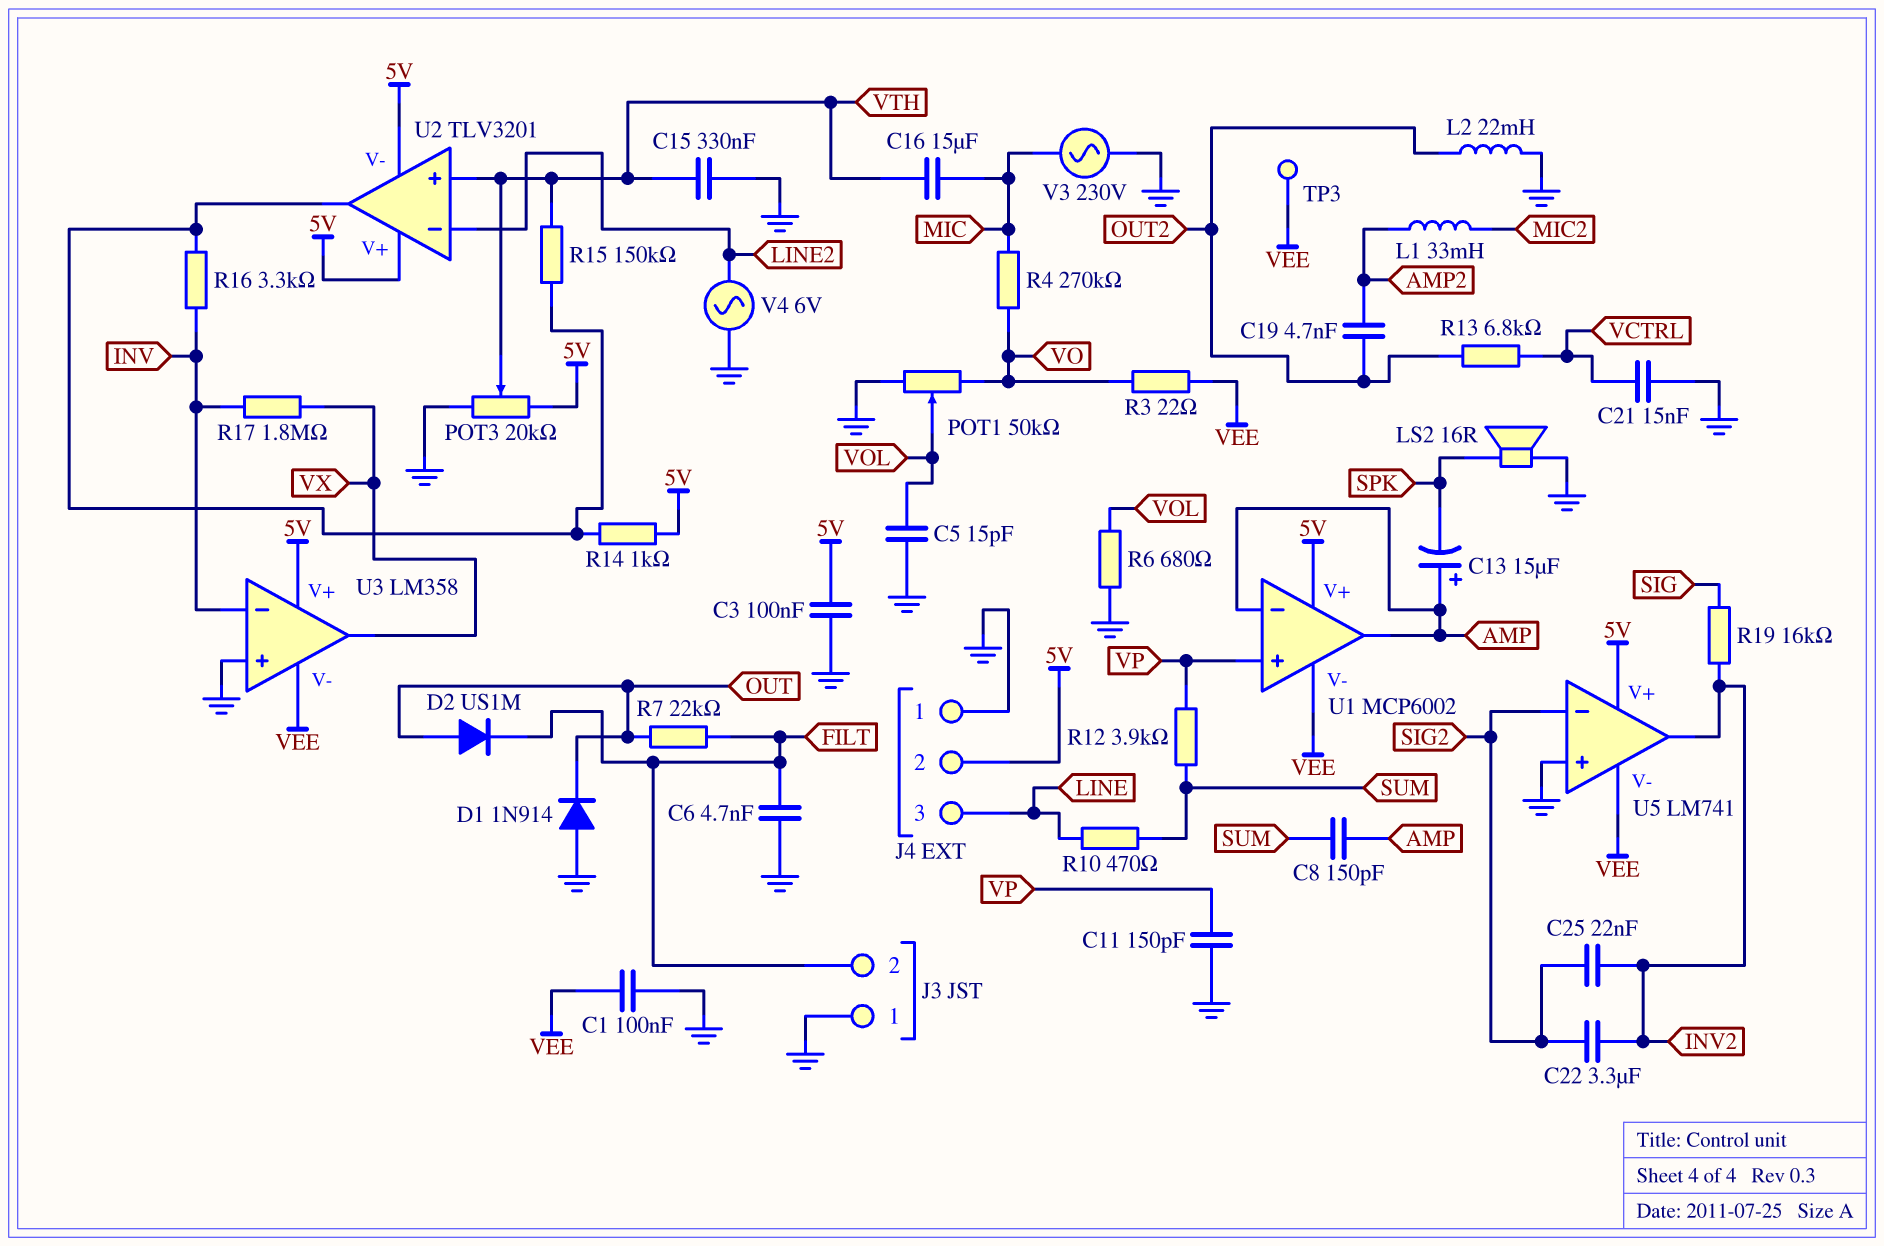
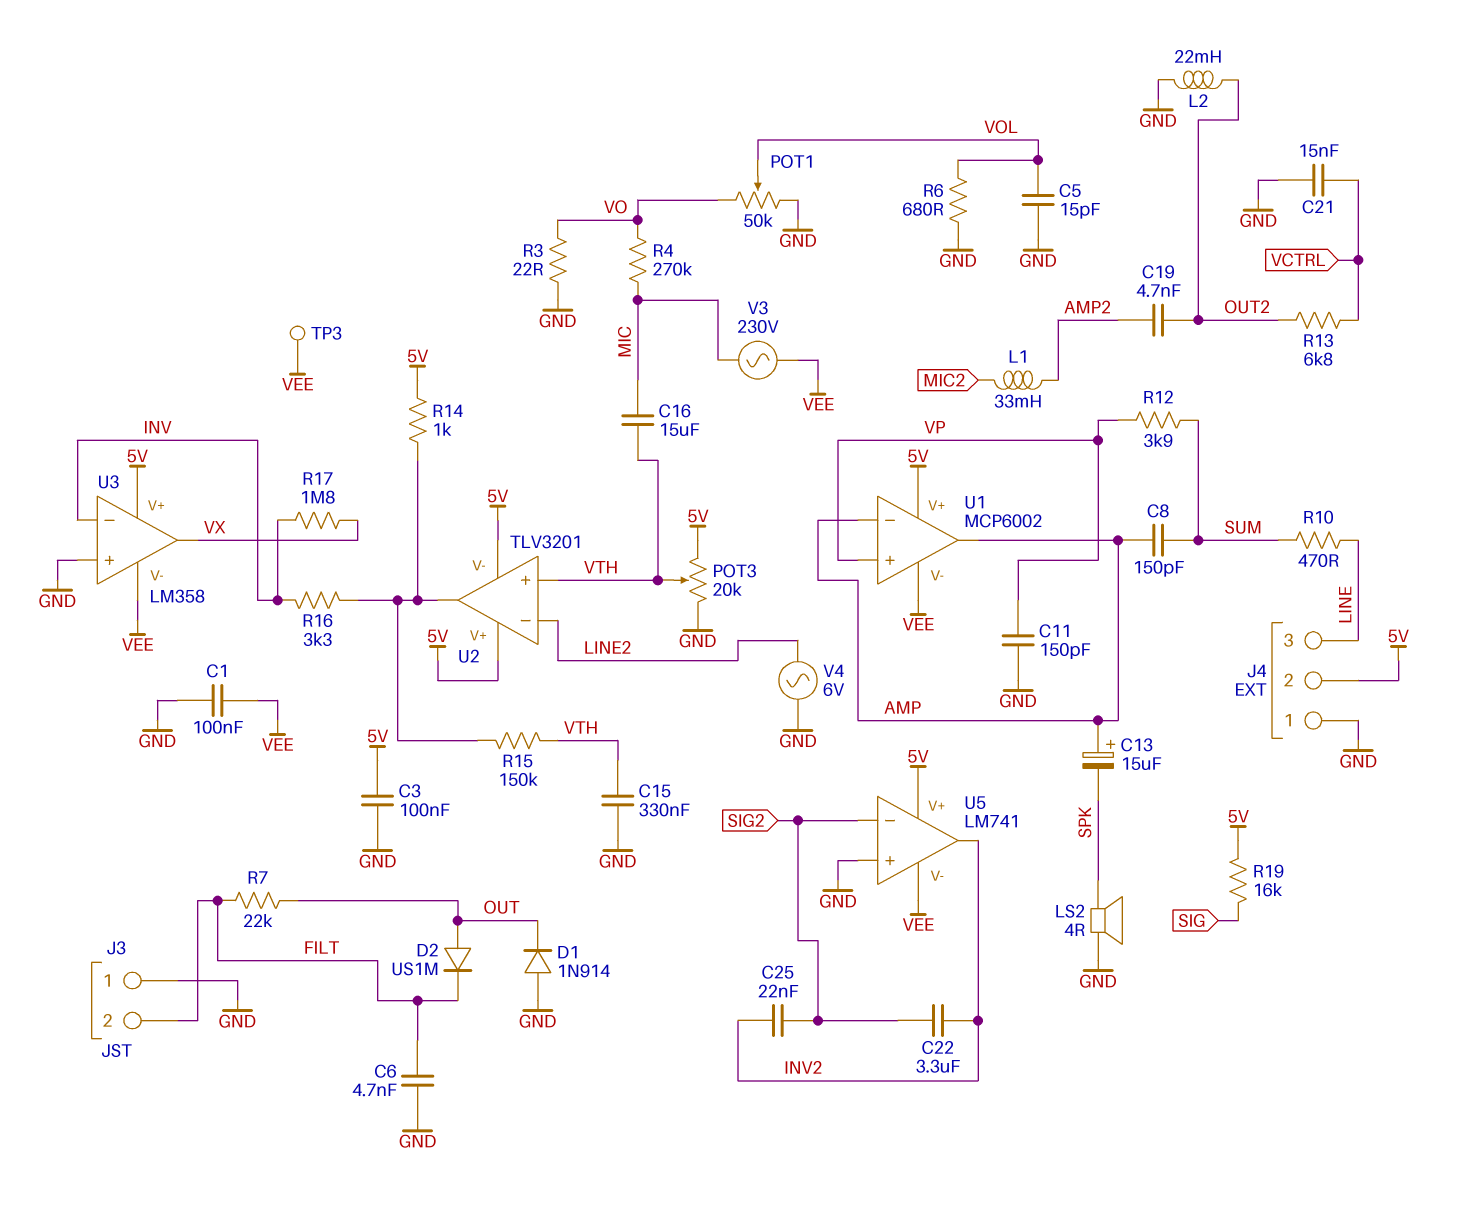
LS2: speaker 16R (GND, SPK) -> speaker 4R (GND, SPK)
R3: 22 (VEE, VO) -> 22 (GND, VO)
R19: 16k (INV2, SIG) -> 16k (5V, SIG)
V3: AC 230V (GND, MIC) -> AC 230V (MIC, VEE)

